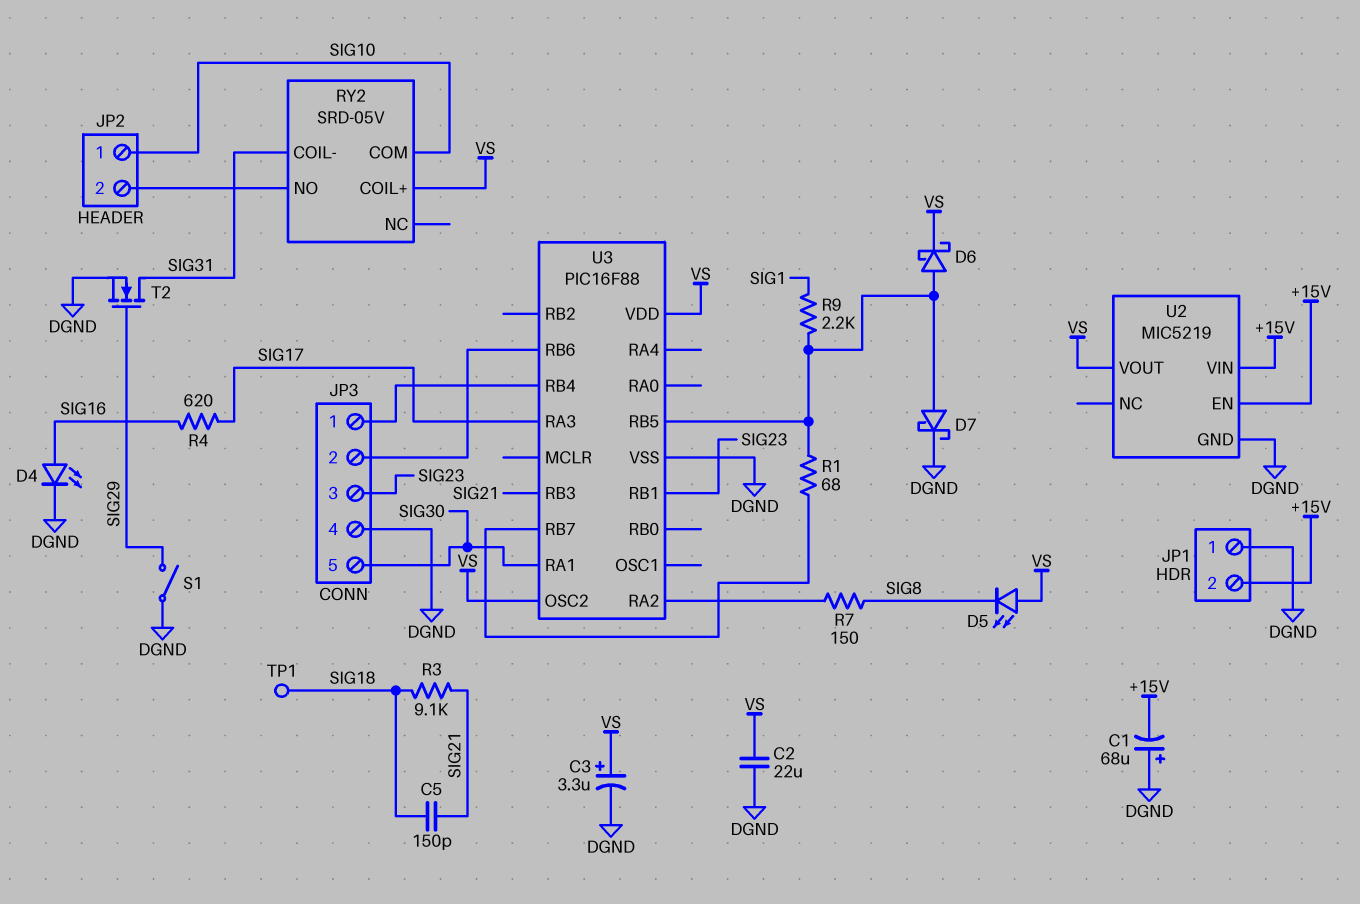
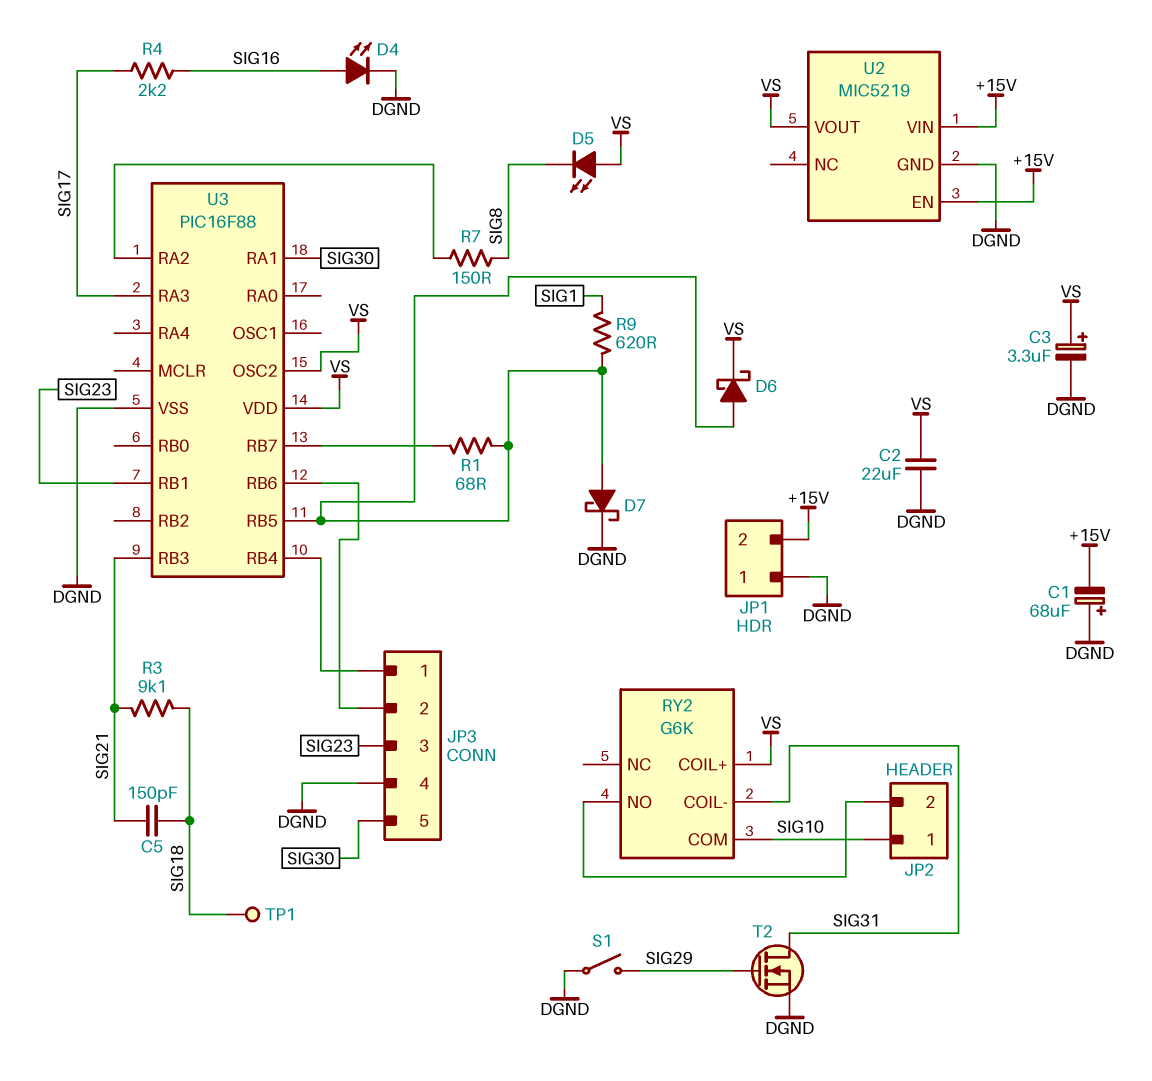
R4: 620 (SIG16, SIG17) -> 2.2k (SIG16, SIG17)
R9: 2.2k (SIG1, U3/RB5) -> 620 (SIG1, U3/RB5)
RY2: SRD-05V -> G6K

